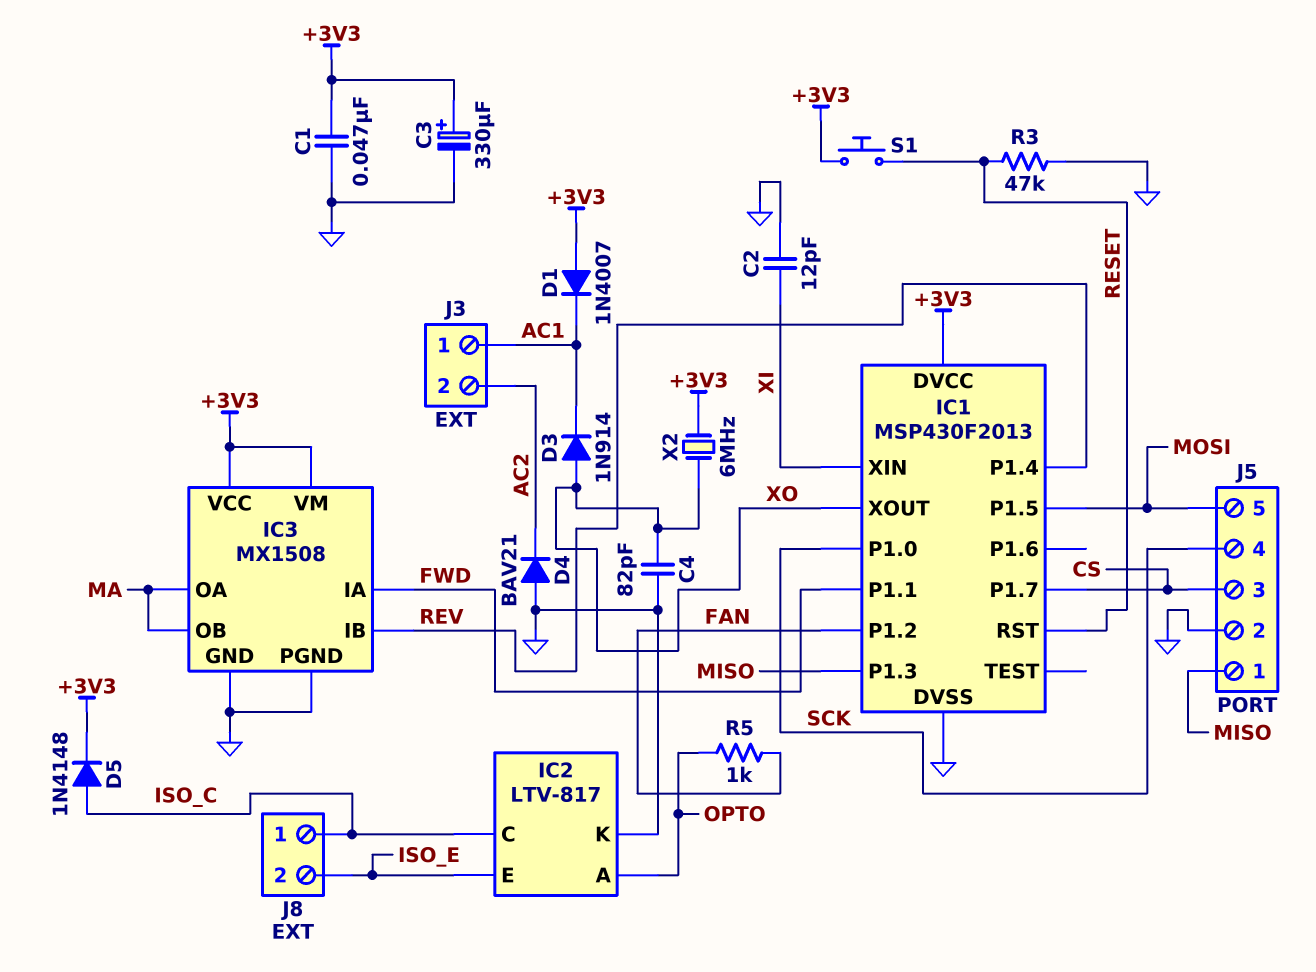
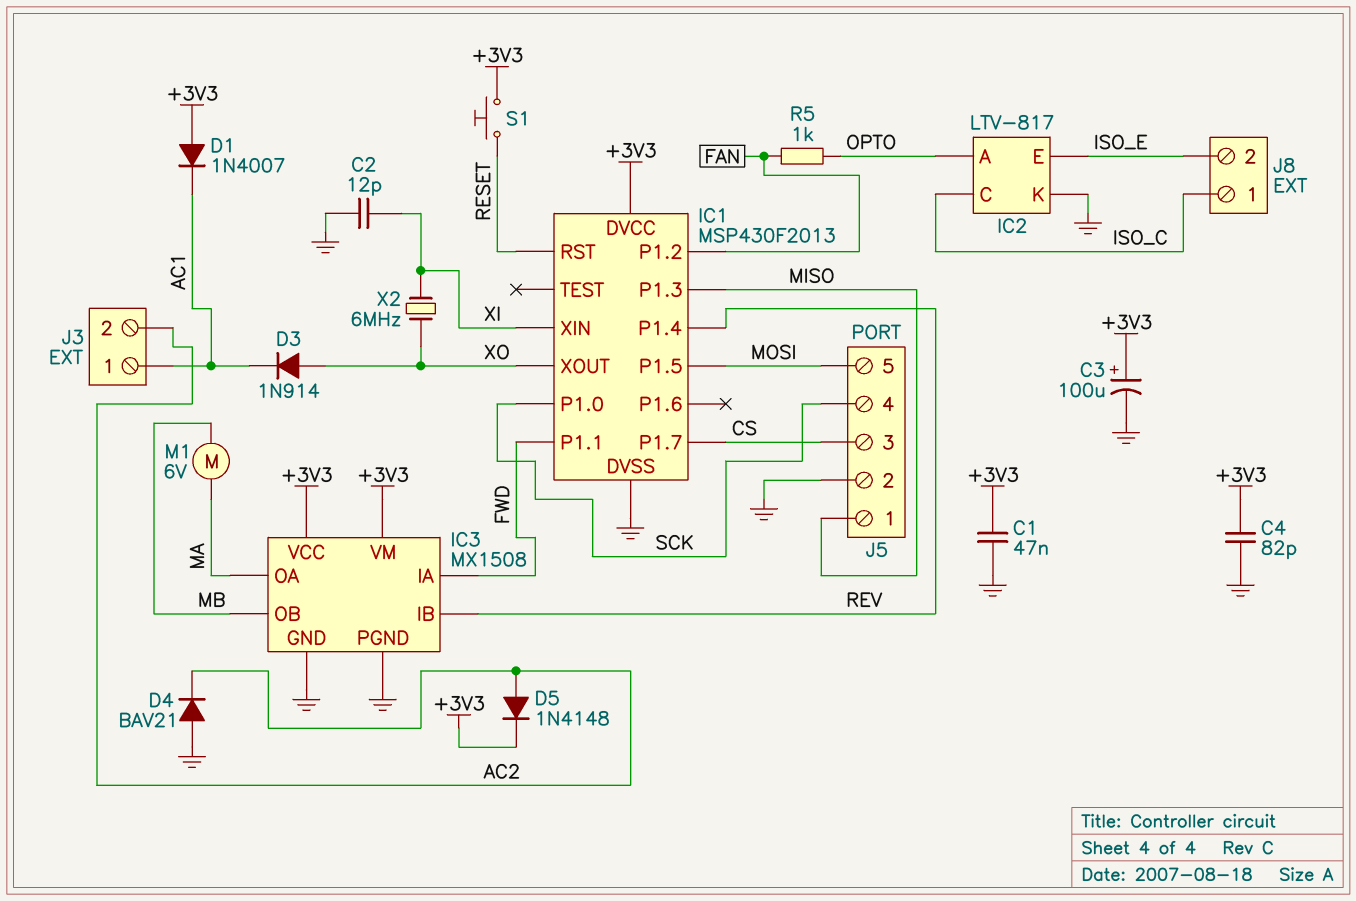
C3: 330uF (plus +3V3, minus GND) -> 100uF (plus +3V3, minus GND)
C4: 82pF (GND, XO) -> 82pF (+3V3, GND)
D5: diode 1N4148 (A ISO_C, K +3V3) -> diode 1N4148 (A AC2, K +3V3)
IC3 pin OB: MA -> MB
M1: none -> motor 6V (MA, MB)
R3: 47k (GND, RESET) -> none
X2: 6MHz (+3V3, XO) -> 6MHz (XI, XO)

